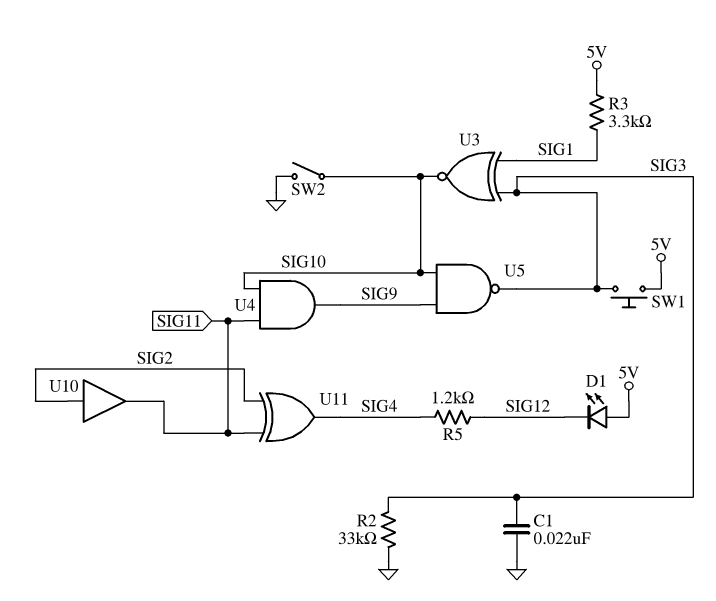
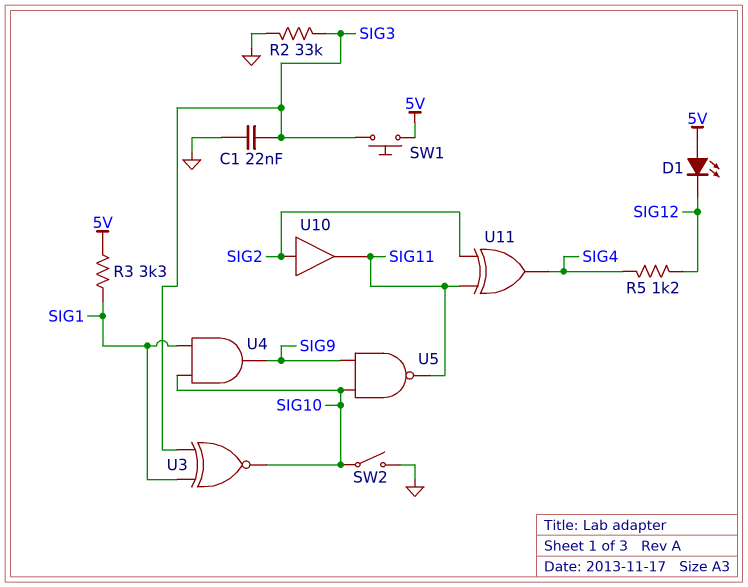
U4: AND (in SIG10, in SIG11, out SIG9) -> AND (in SIG1, in SIG10, out SIG9)
U5: NAND (in SIG9, in SIG10, out SIG3) -> NAND (in SIG9, in SIG10, out SIG11)

